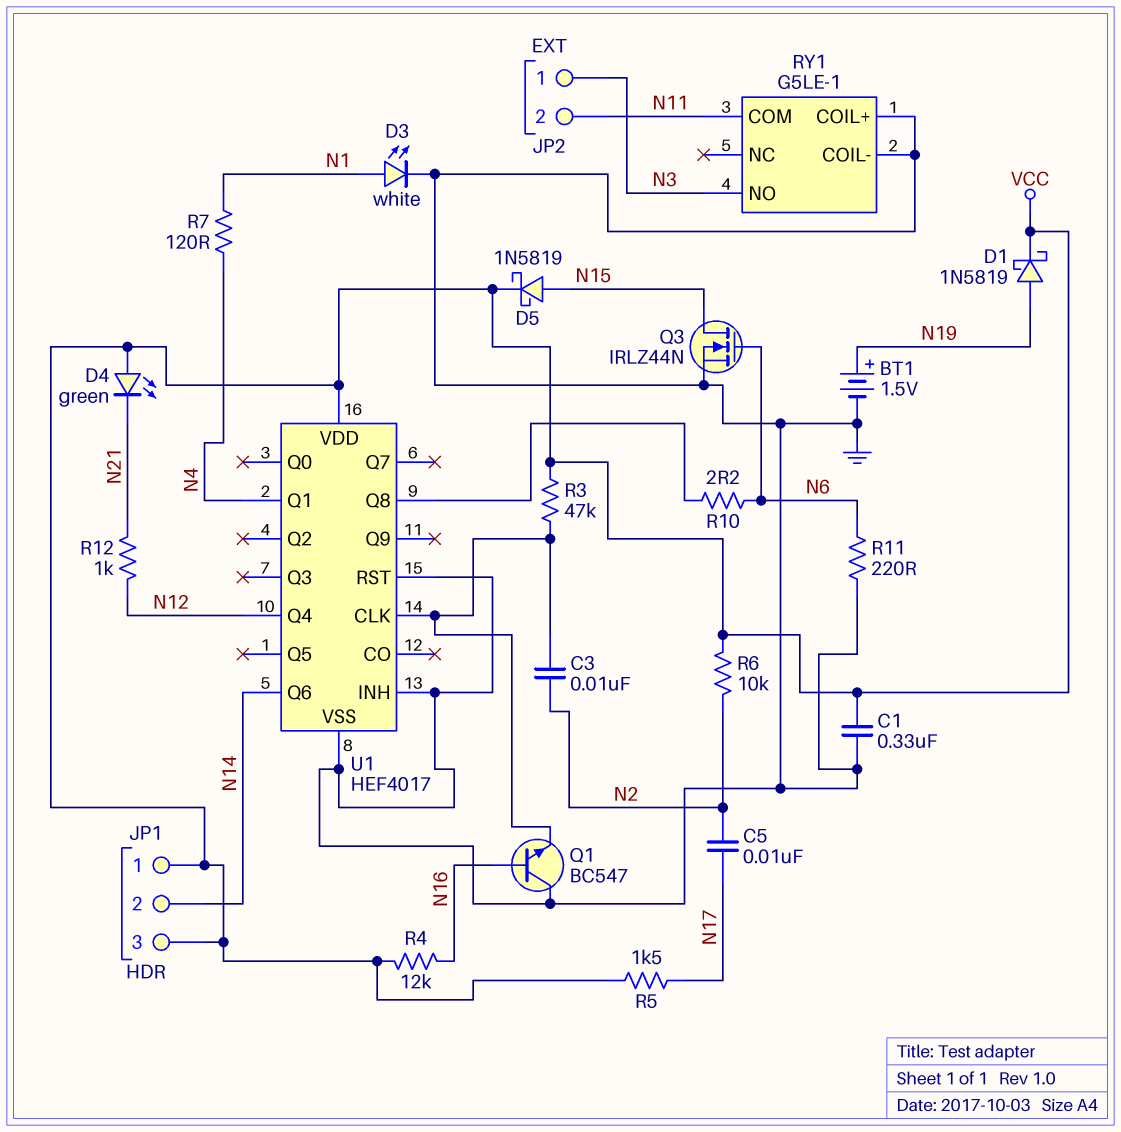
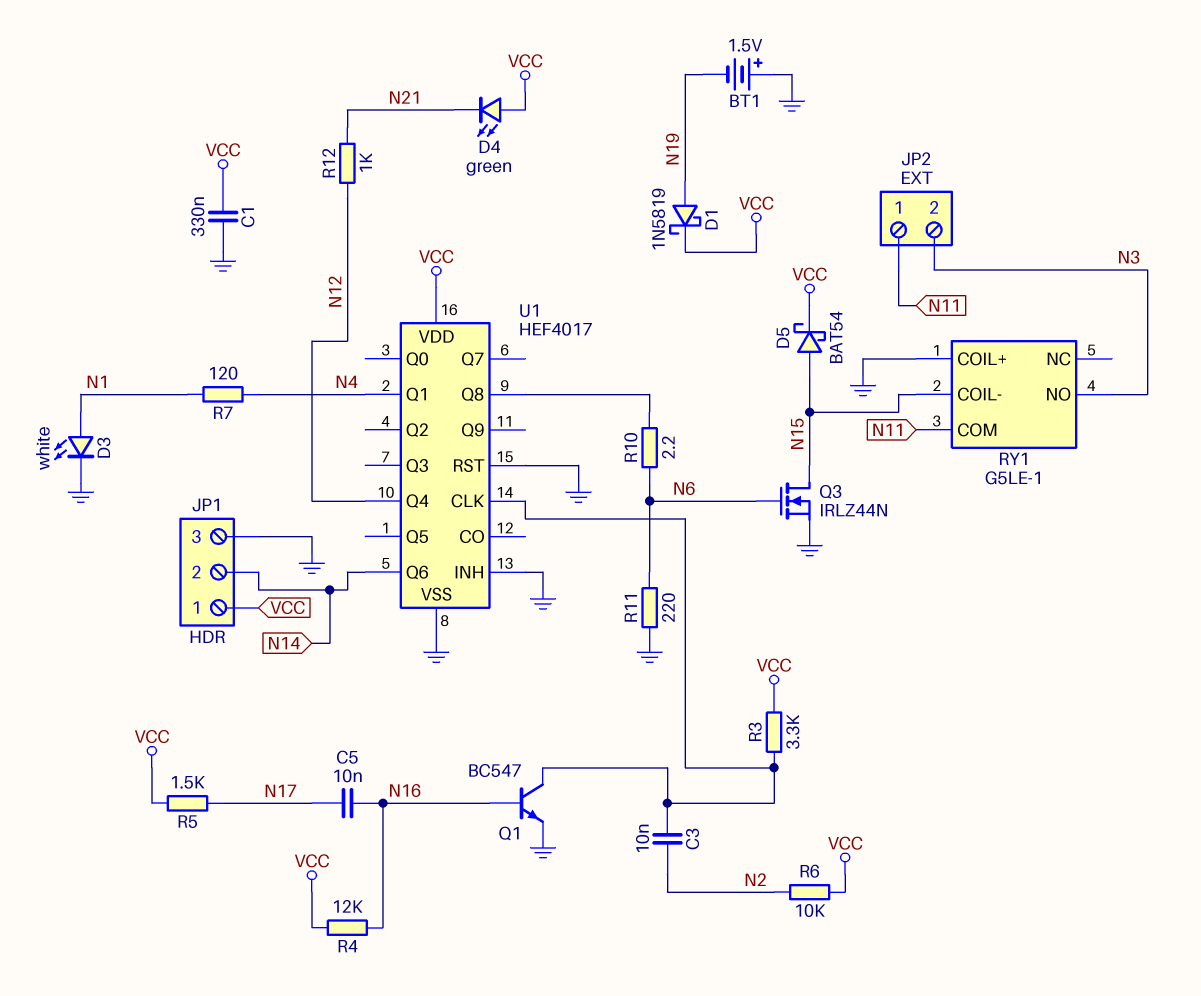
BT1: 1.5V (plus N19, minus GND) -> 1.5V (plus GND, minus N19)
C5: 10nF (N2, N17) -> 10nF (N16, N17)
D5: schottky 1N5819 (A N15, K VCC) -> schottky BAT54 (A N15, K VCC)
JP1 pin 3: VCC -> GND
JP2 pin 1: N3 -> N11
JP2 pin 2: N11 -> N3
Q1: NPN BC547 (B N16, C GND, E U1/CLK) -> NPN BC547 (B N16, C U1/CLK, E GND)
R3: 47k (U1/CLK, VCC) -> 3.3k (U1/CLK, VCC)
RY1 pin COIL-: GND -> N15

